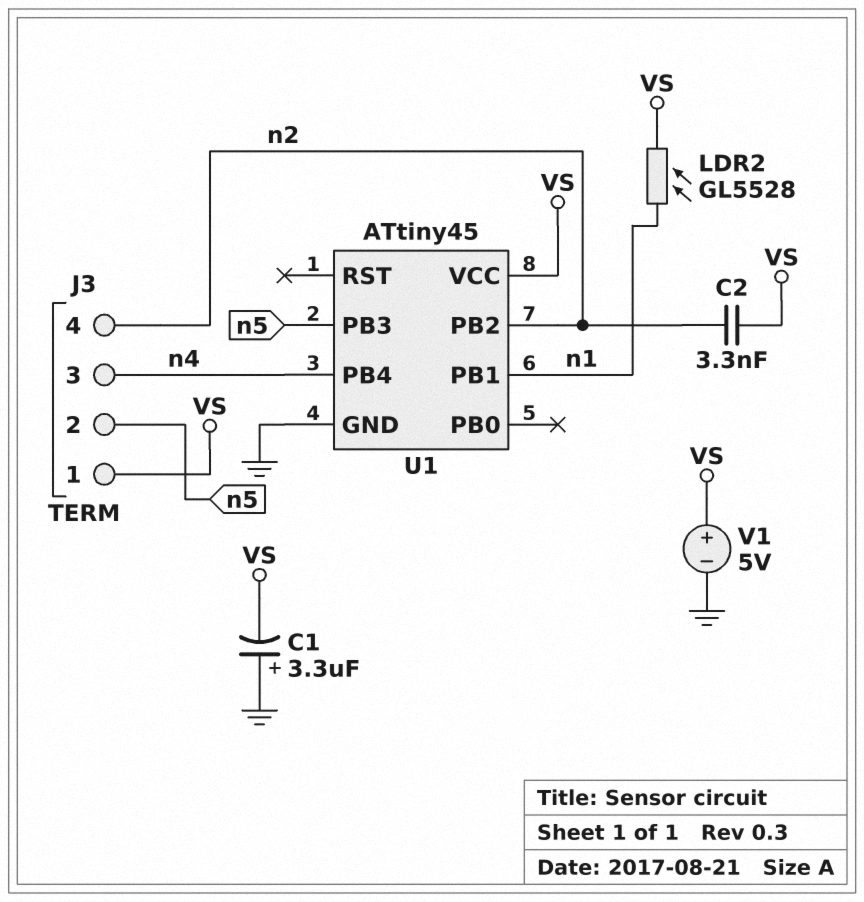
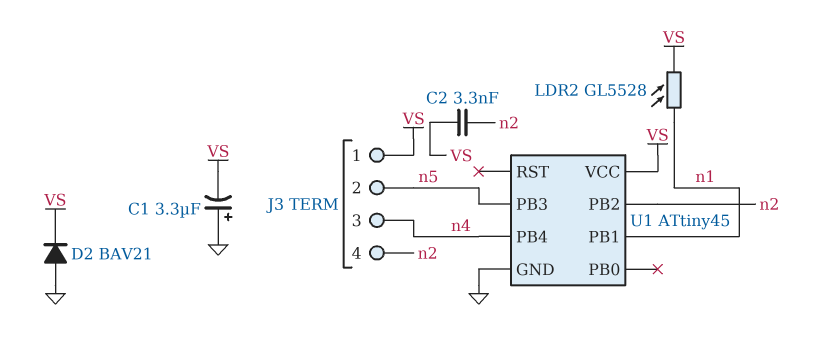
D2: none -> diode BAV21 (A GND, K VS)
V1: 5V (plus VS, minus GND) -> none

